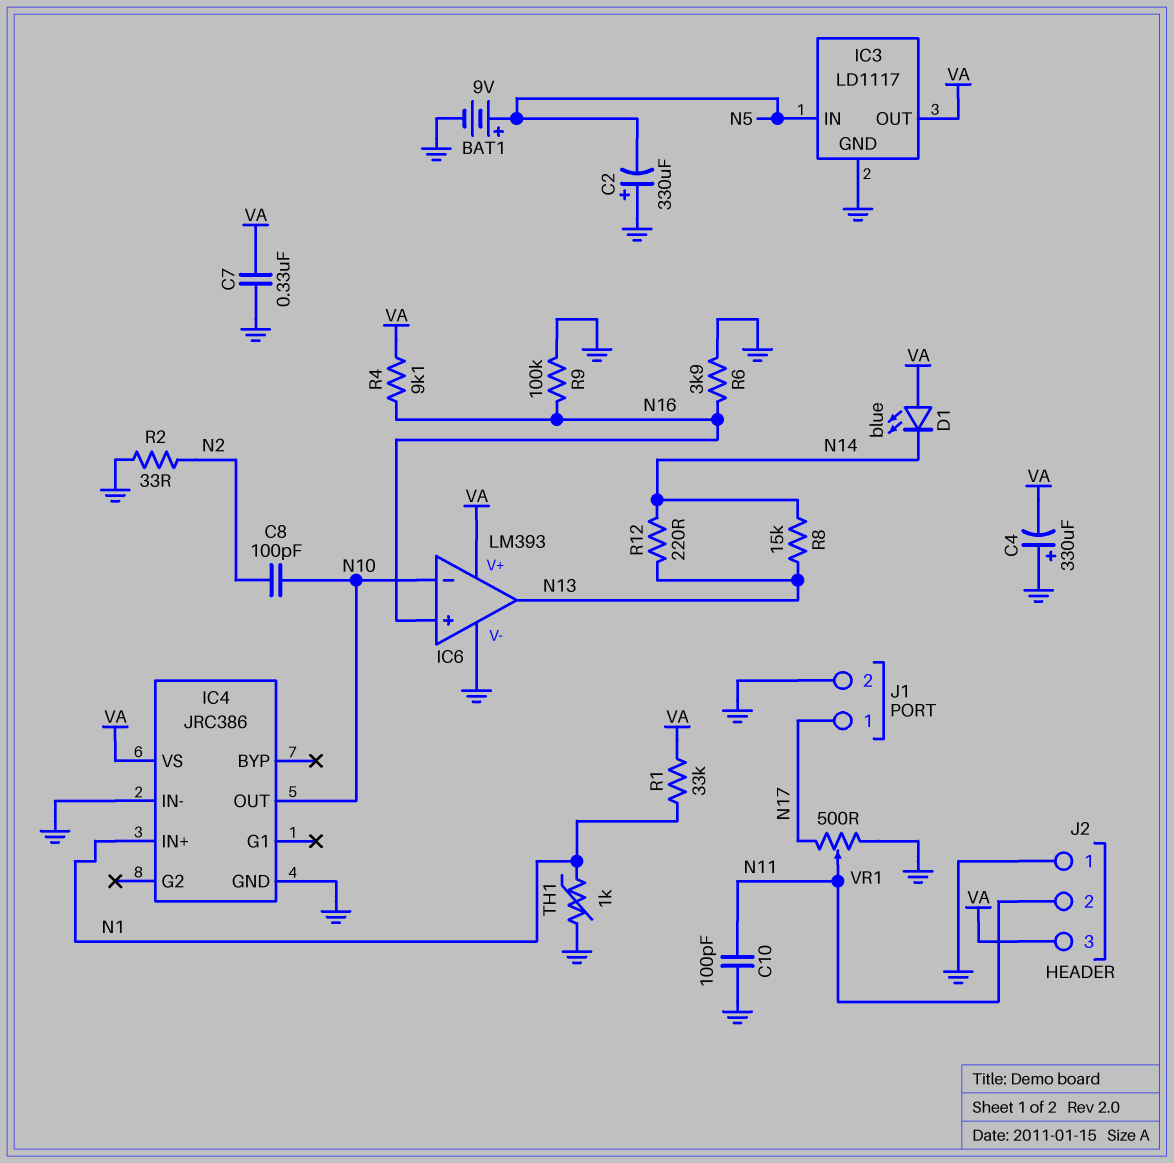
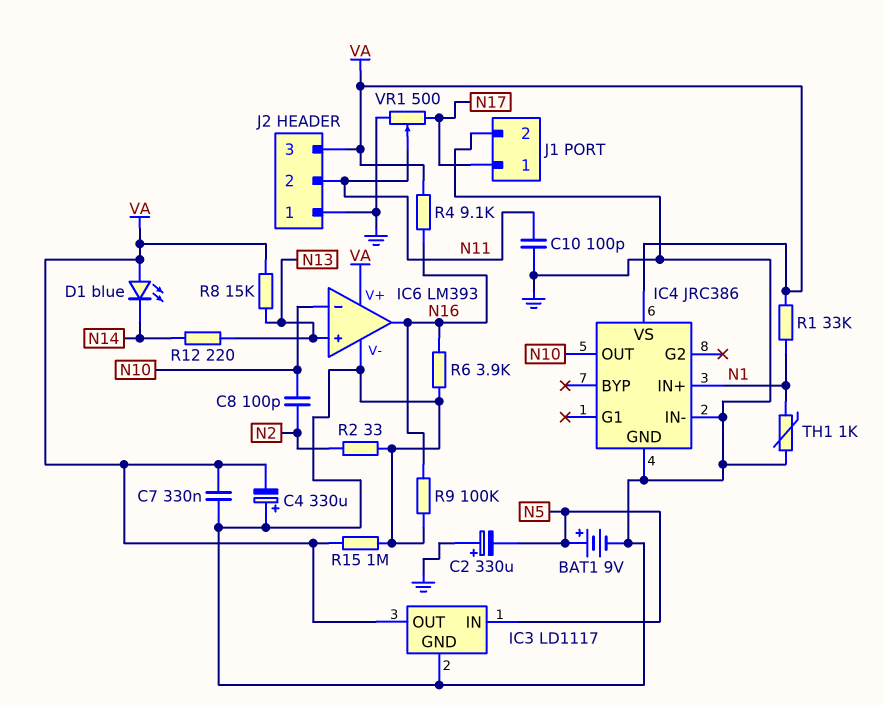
IC6 pin in+: N16 -> N13
IC6 pin out: N13 -> N16
R8: 15k (N13, N14) -> 15k (N13, VA)
R15: none -> 1M (GND, VA)

